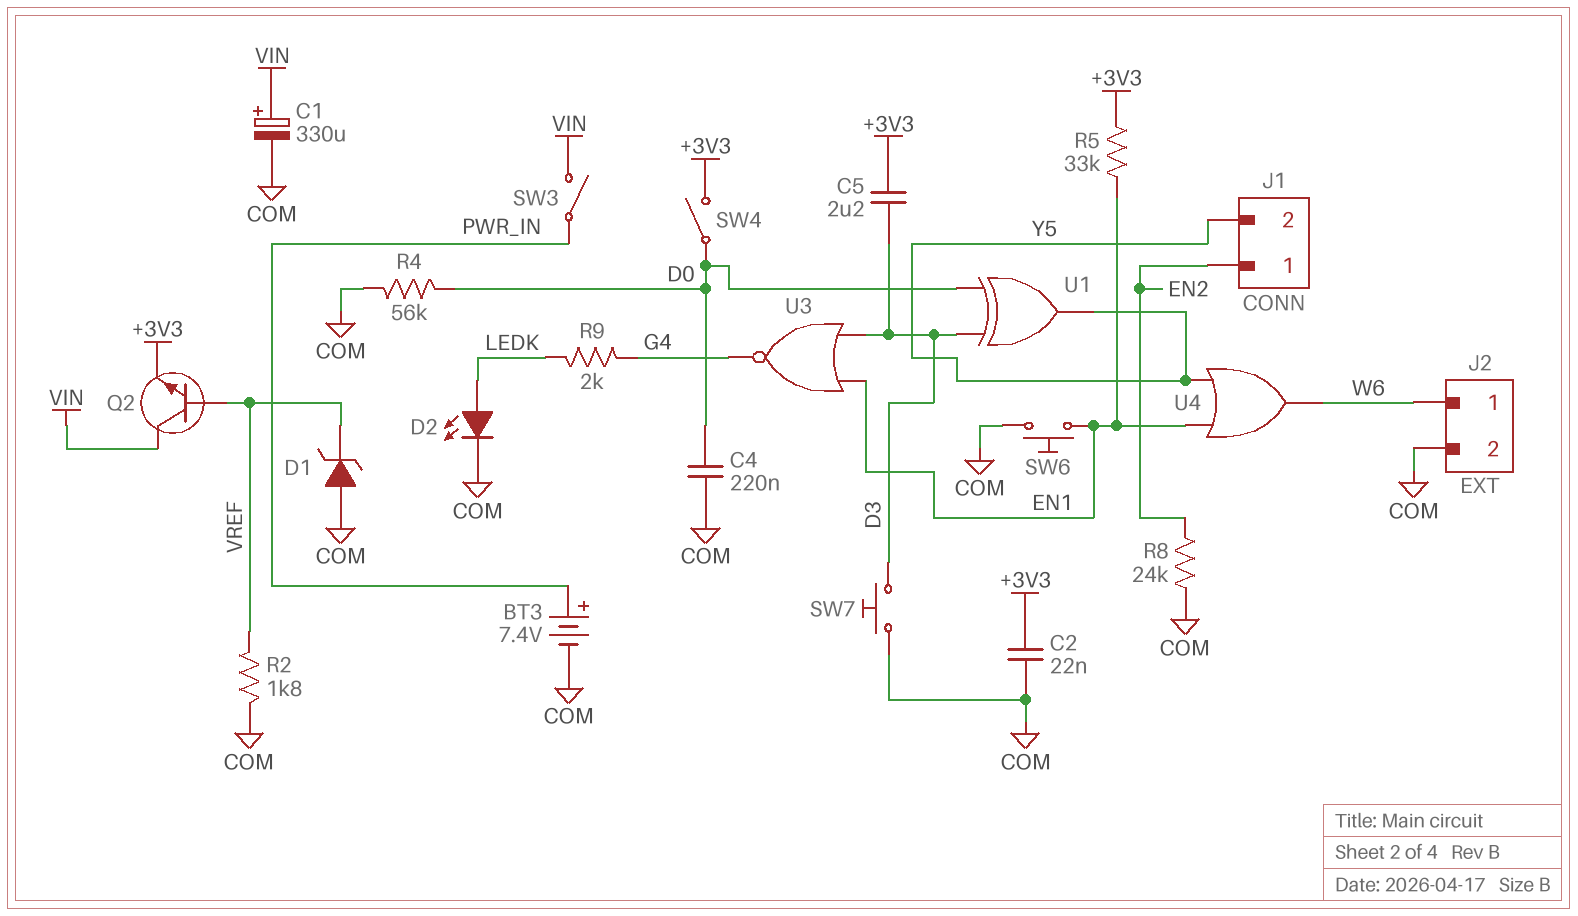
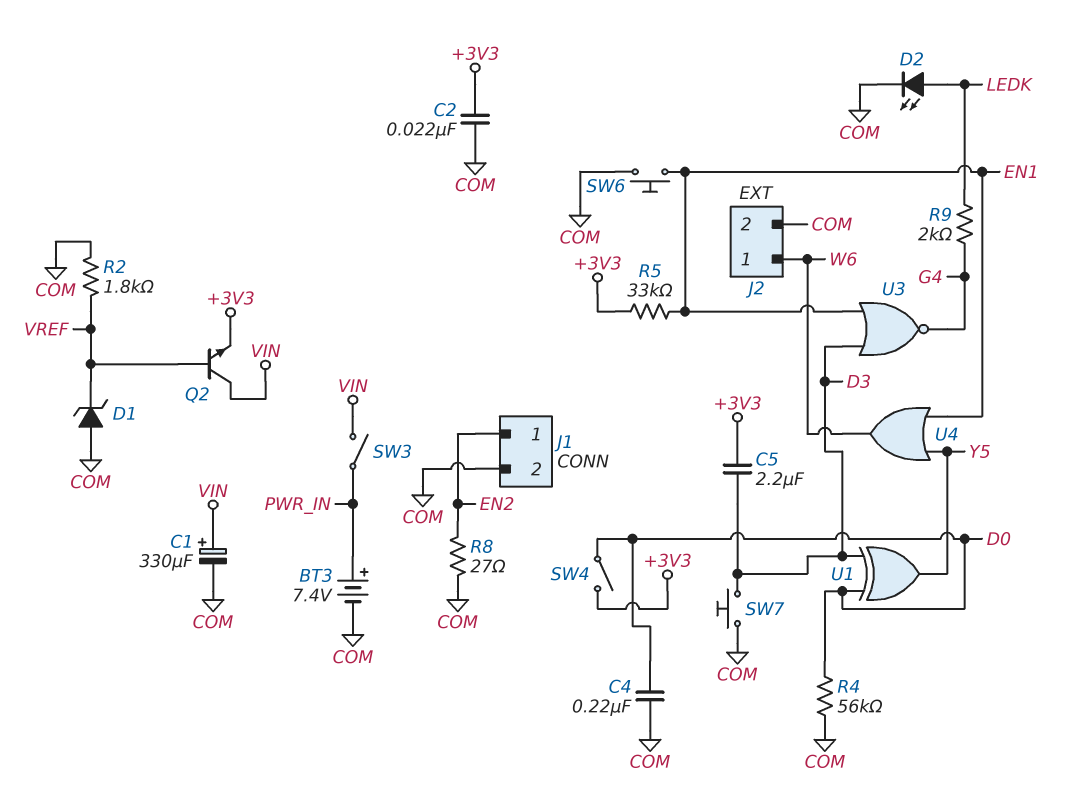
J1 pin 2: Y5 -> COM
R8: 24k (COM, EN2) -> 27 (COM, EN2)

